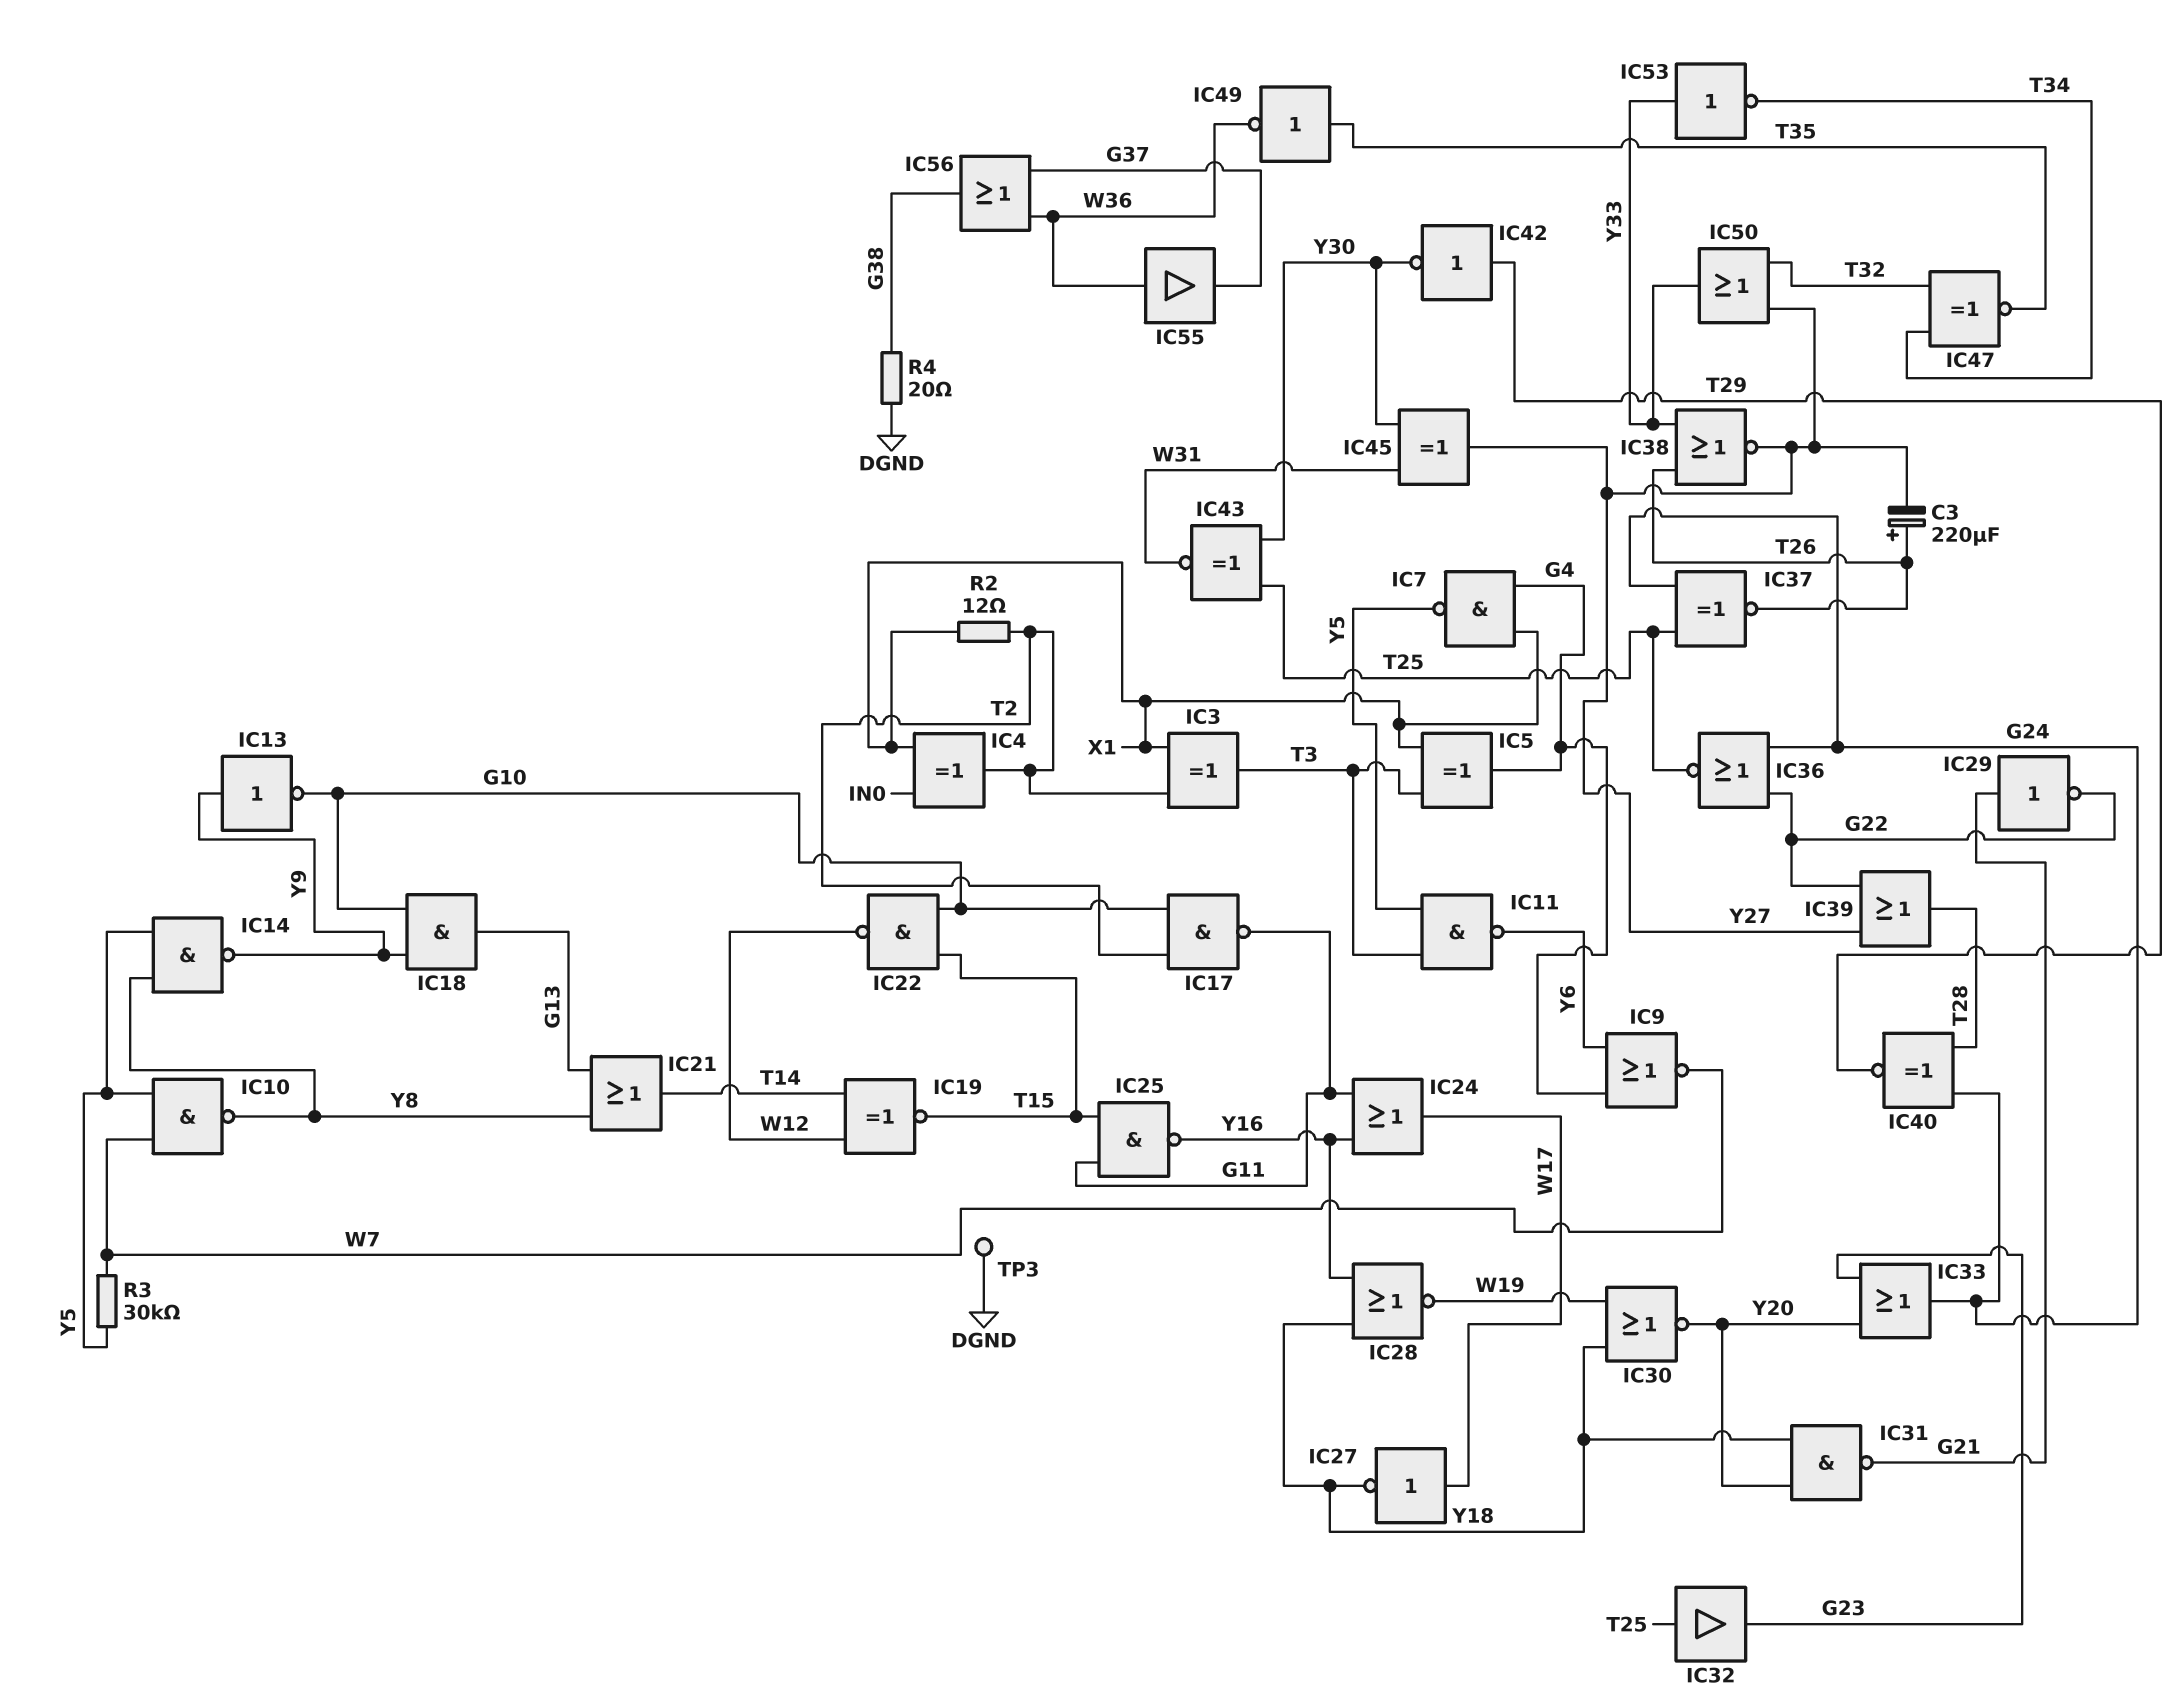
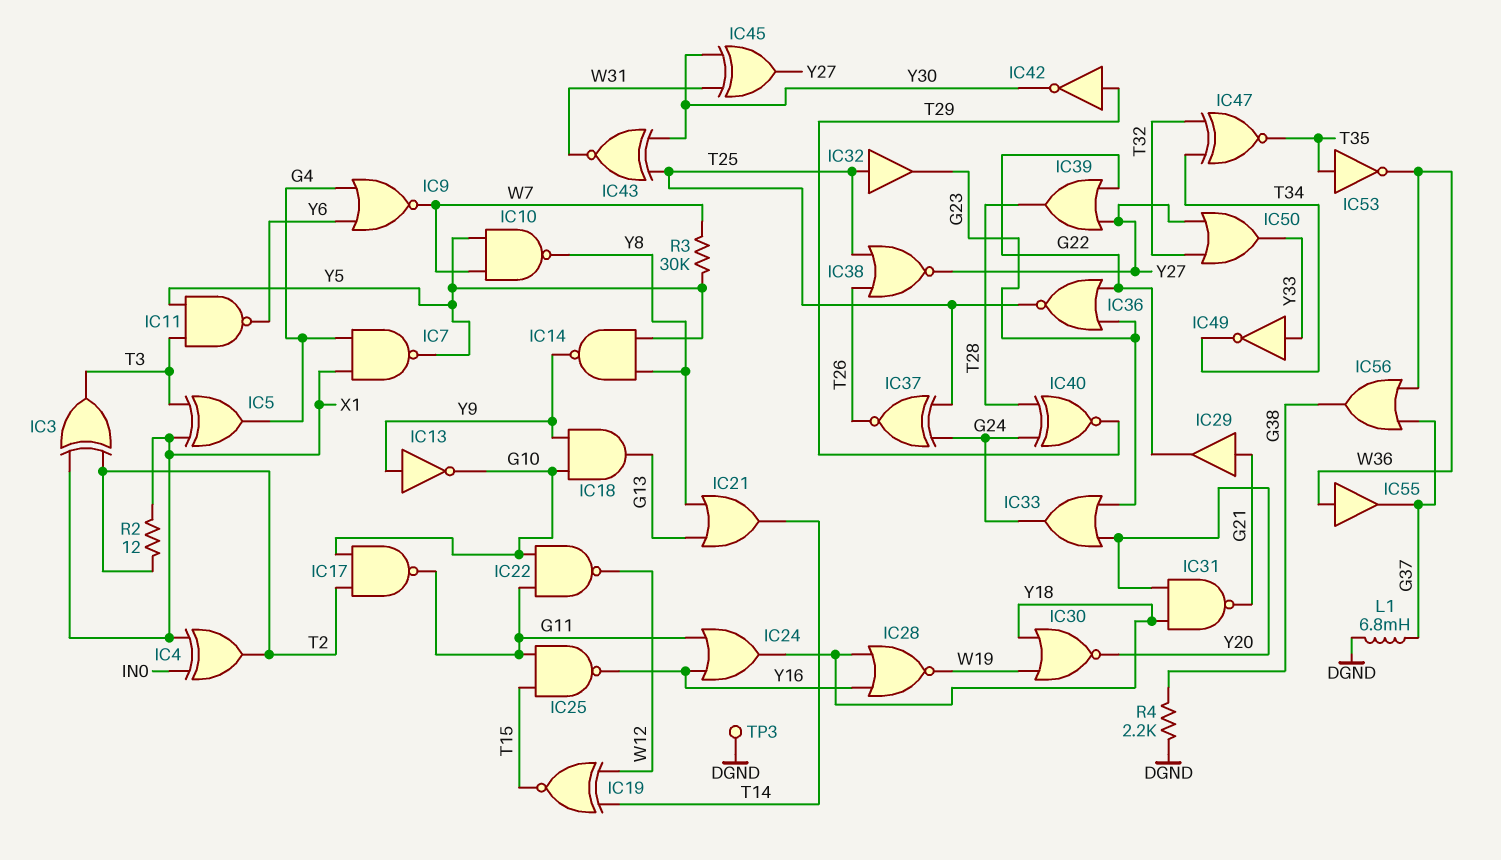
C3: 220uF (plus T26, minus Y27) -> none
IC22: NAND (in G10, in T15, out W12) -> NAND (in G10, in G11, out W12)
IC24: OR (in G11, in Y16, out W17) -> OR (in G11, in Y16, out Y18)
IC27: NOT (in W17, out Y18) -> none
IC29: NOT (in G21, out G22) -> buffer (in G21, out G22)
IC36: NOR (in G22, in G24, out T25) -> NOR (in G22, in G23, out T25)
IC38: NOR (in T26, in Y33, out Y27) -> NOR (in T25, in T26, out Y27)
IC49: NOT (in T35, out W36) -> NOT (in Y33, out T34)
IC53: NOT (in Y33, out T34) -> NOT (in T35, out W36)
L1: none -> 6.8mH (DGND, G37)
R4: 20 (DGND, G38) -> 2.2k (DGND, G38)

